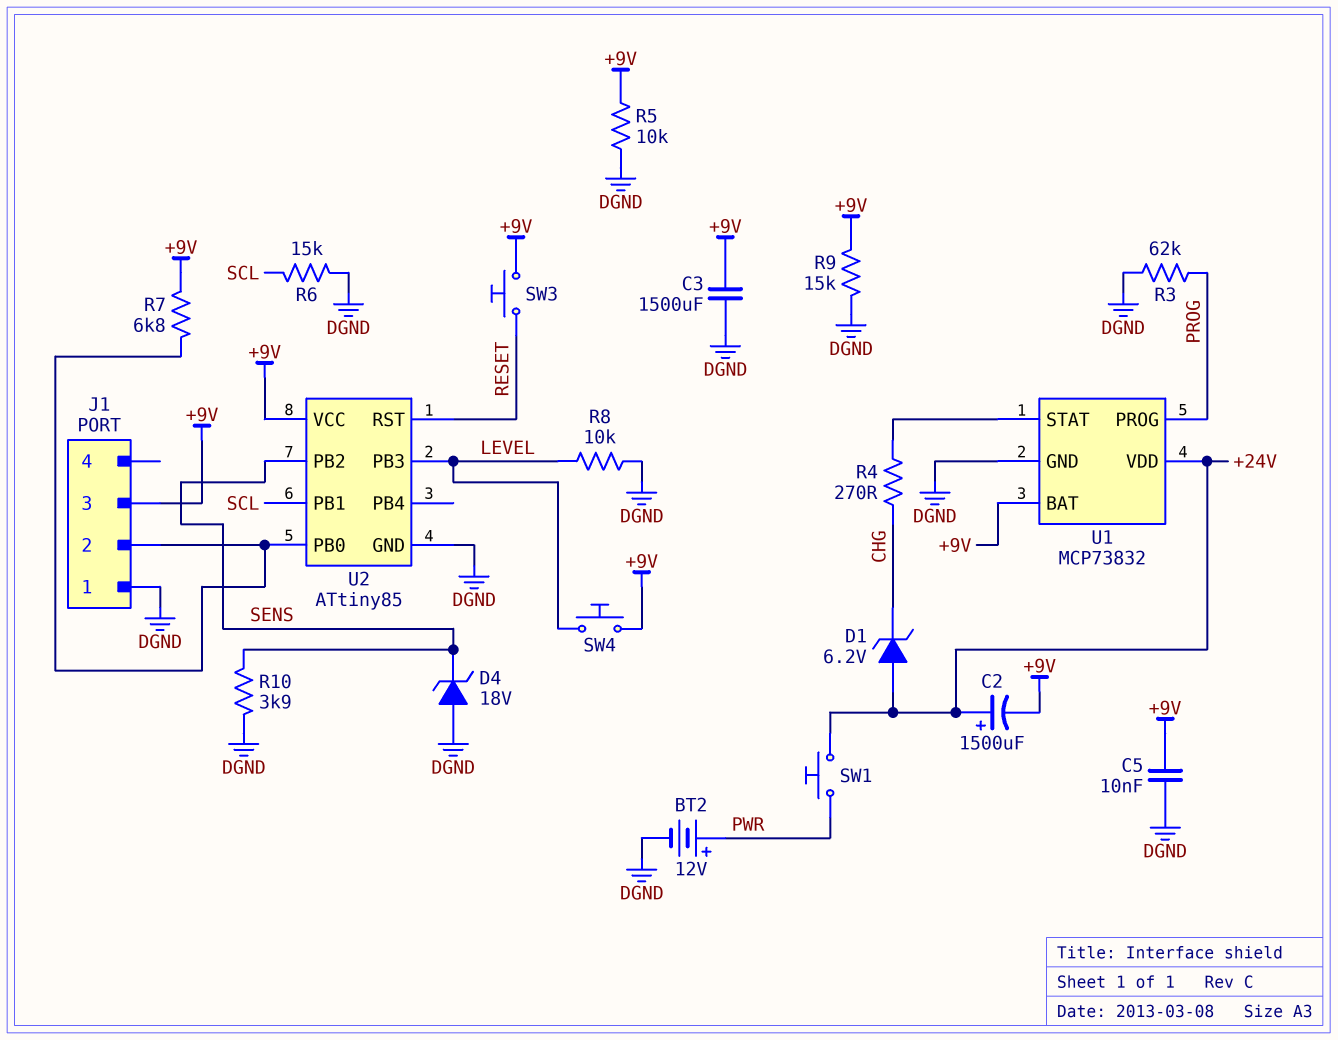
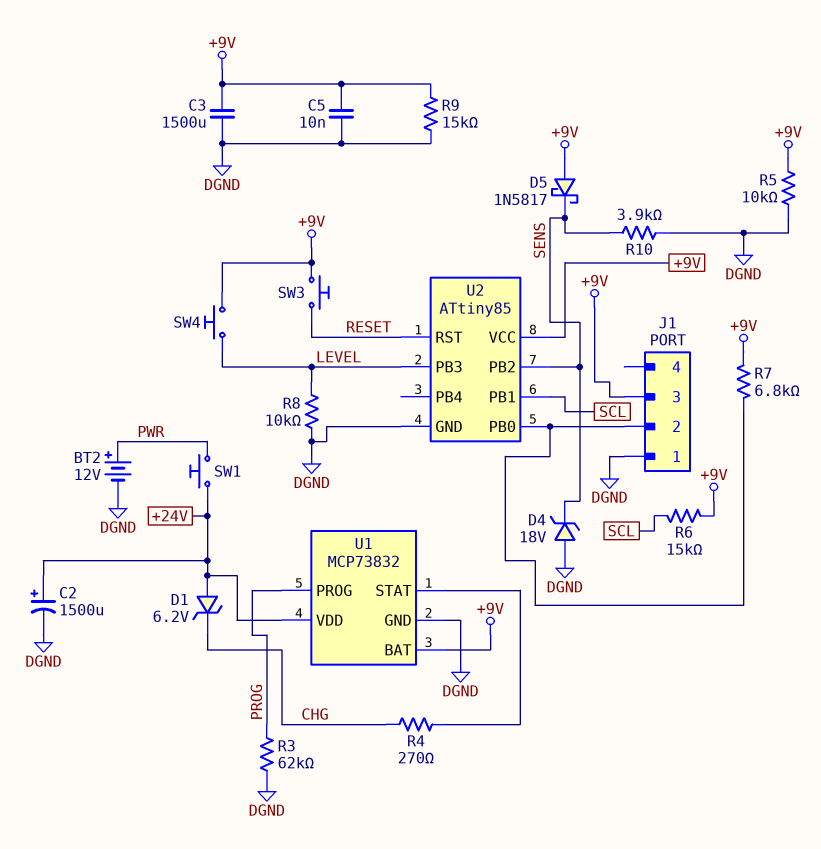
C2: 1500uF (plus +24V, minus +9V) -> 1500uF (plus +24V, minus DGND)
D5: none -> schottky 1N5817 (A +9V, K SENS)
R6: 15k (DGND, SCL) -> 15k (+9V, SCL)

